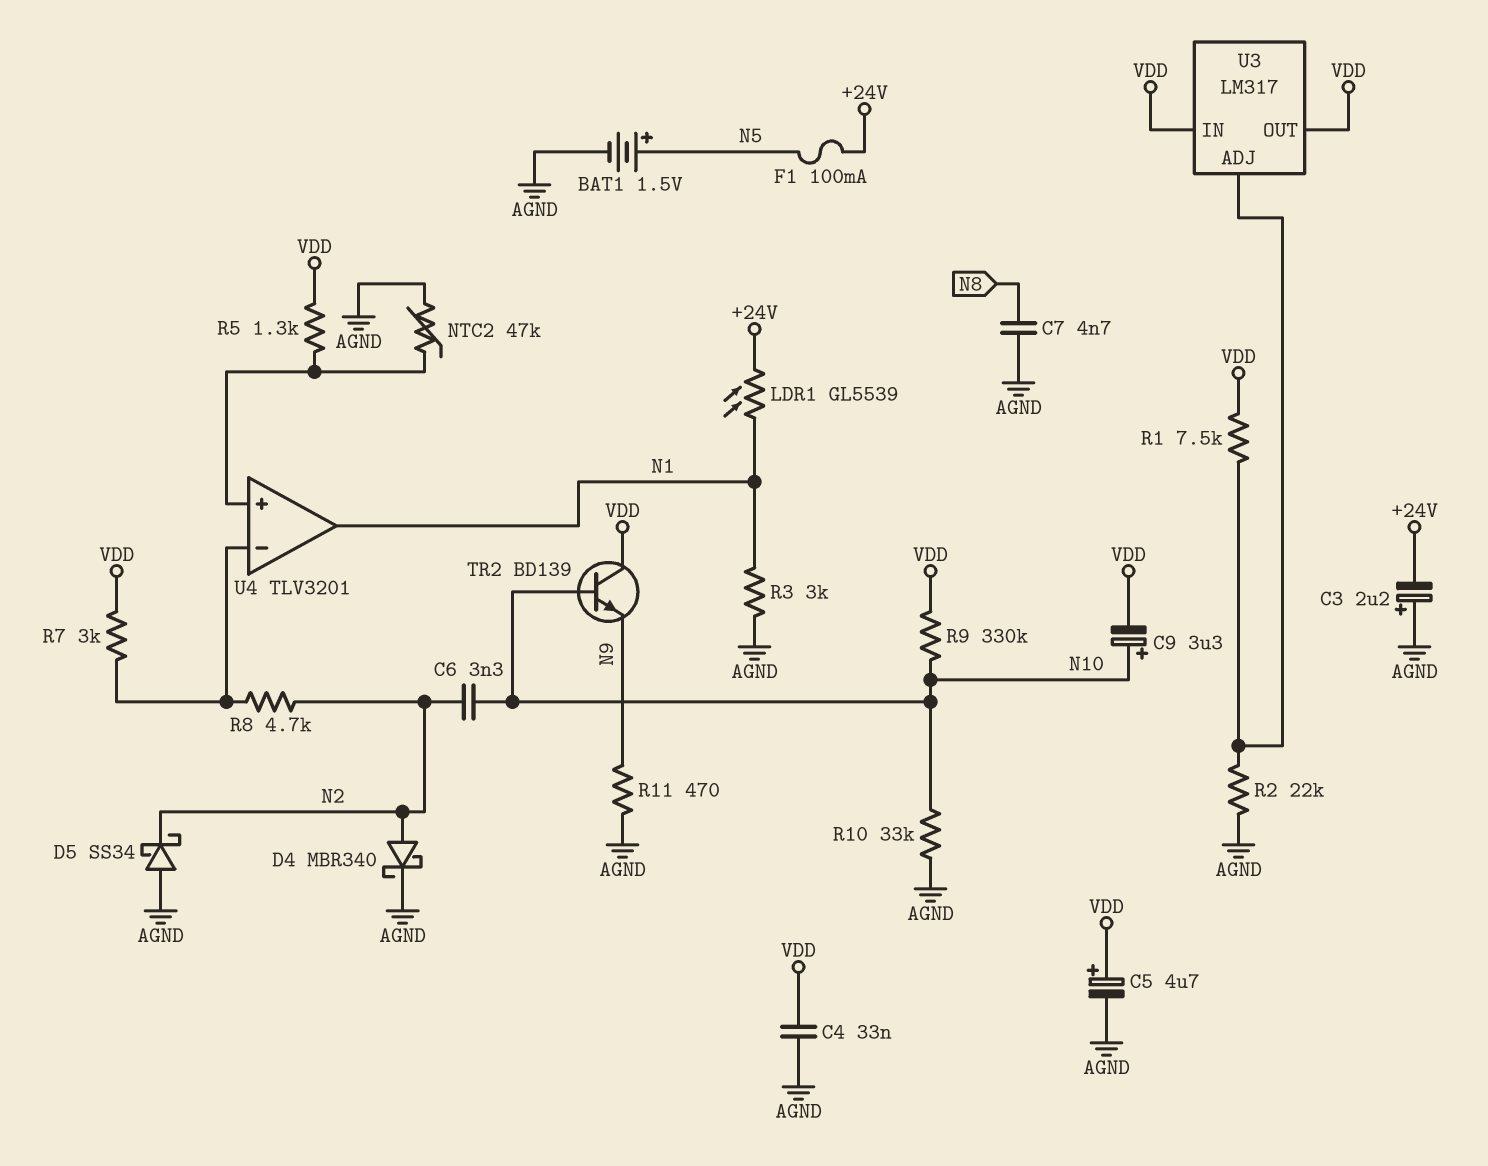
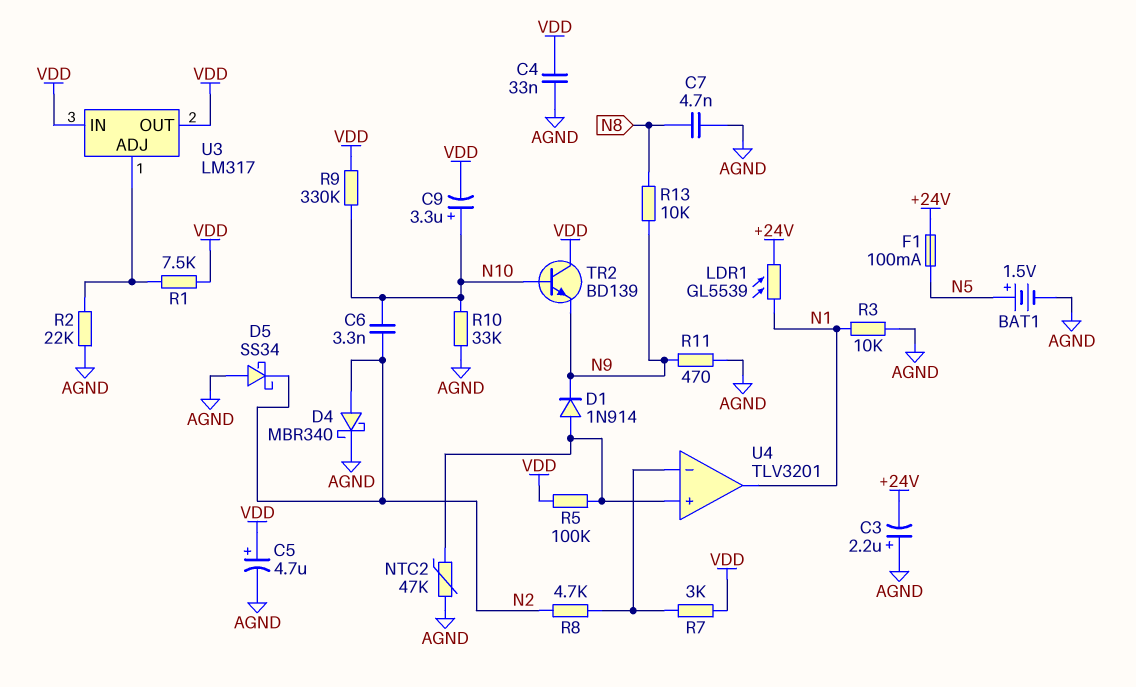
D1: none -> diode 1N914 (A U4/in+, K N9)
R3: 3k (AGND, N1) -> 10k (AGND, N1)
R5: 1.3k (U4/in+, VDD) -> 100k (U4/in+, VDD)
R13: none -> 10k (N8, N9)

